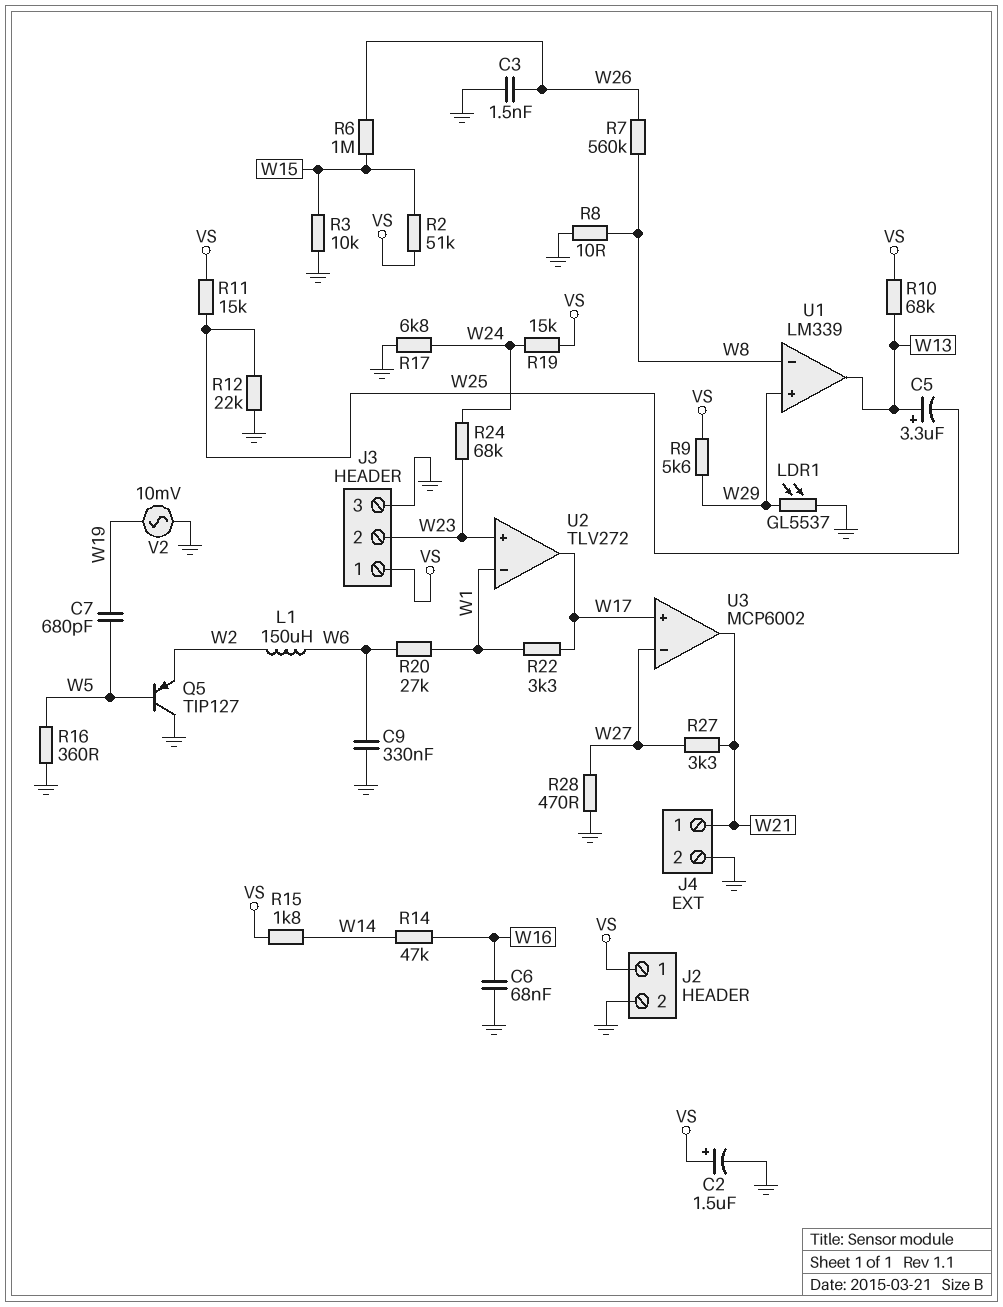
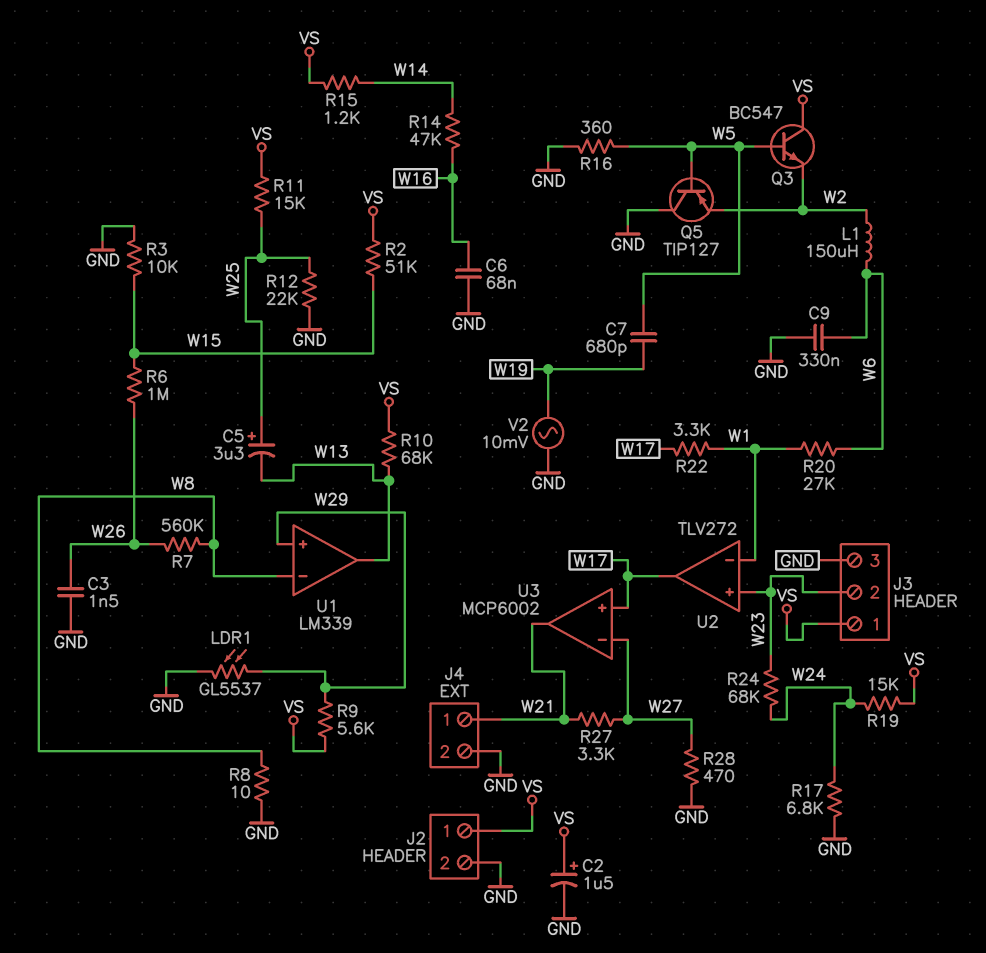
C5: 3.3uF (plus W13, minus W25) -> 3.3uF (plus W25, minus W13)
Q3: none -> NPN BC547 (B W5, C VS, E W2)
R15: 1.8k (VS, W14) -> 1.2k (VS, W14)

